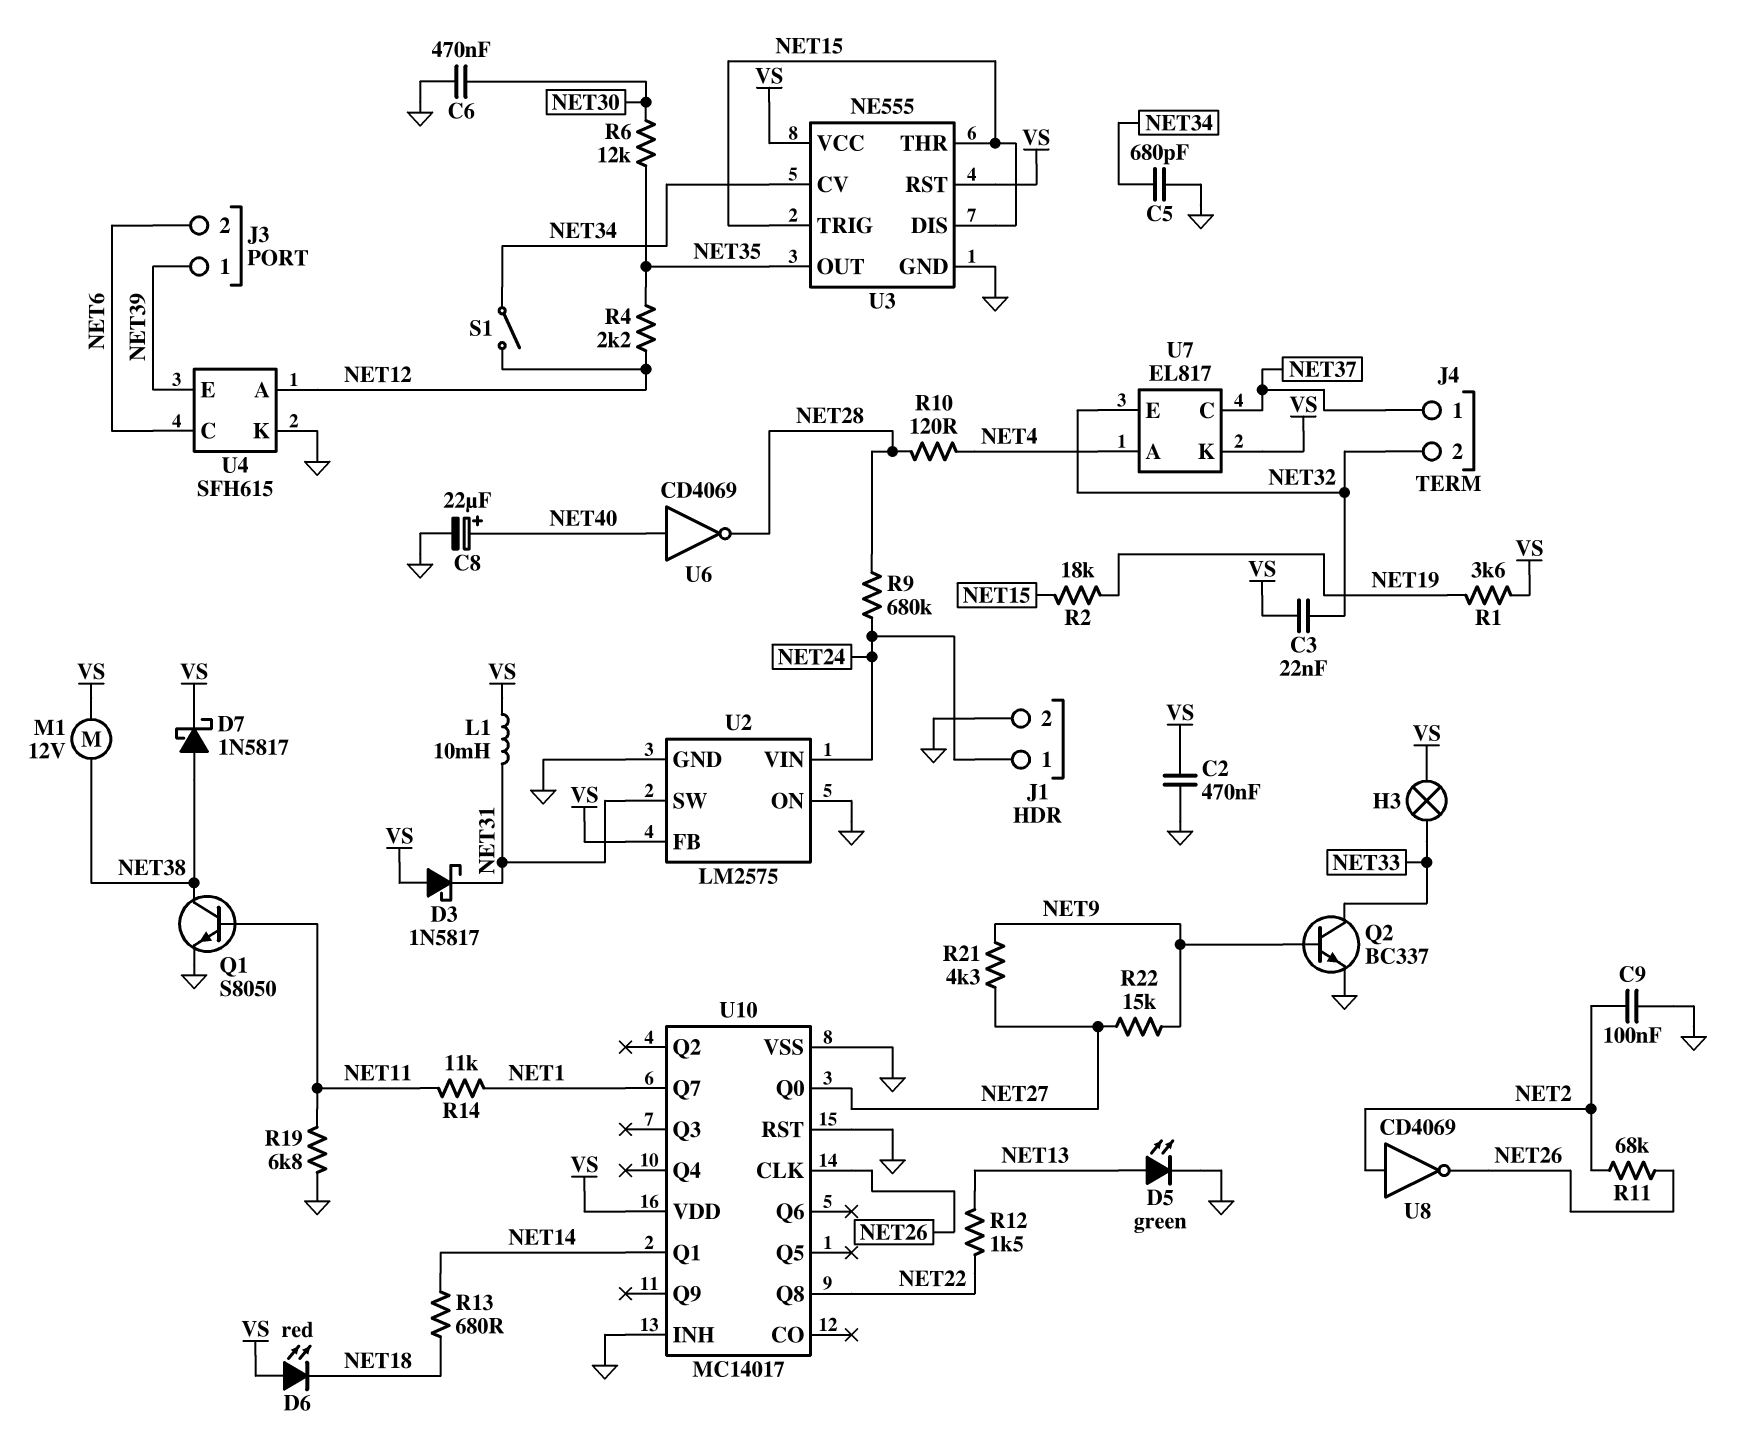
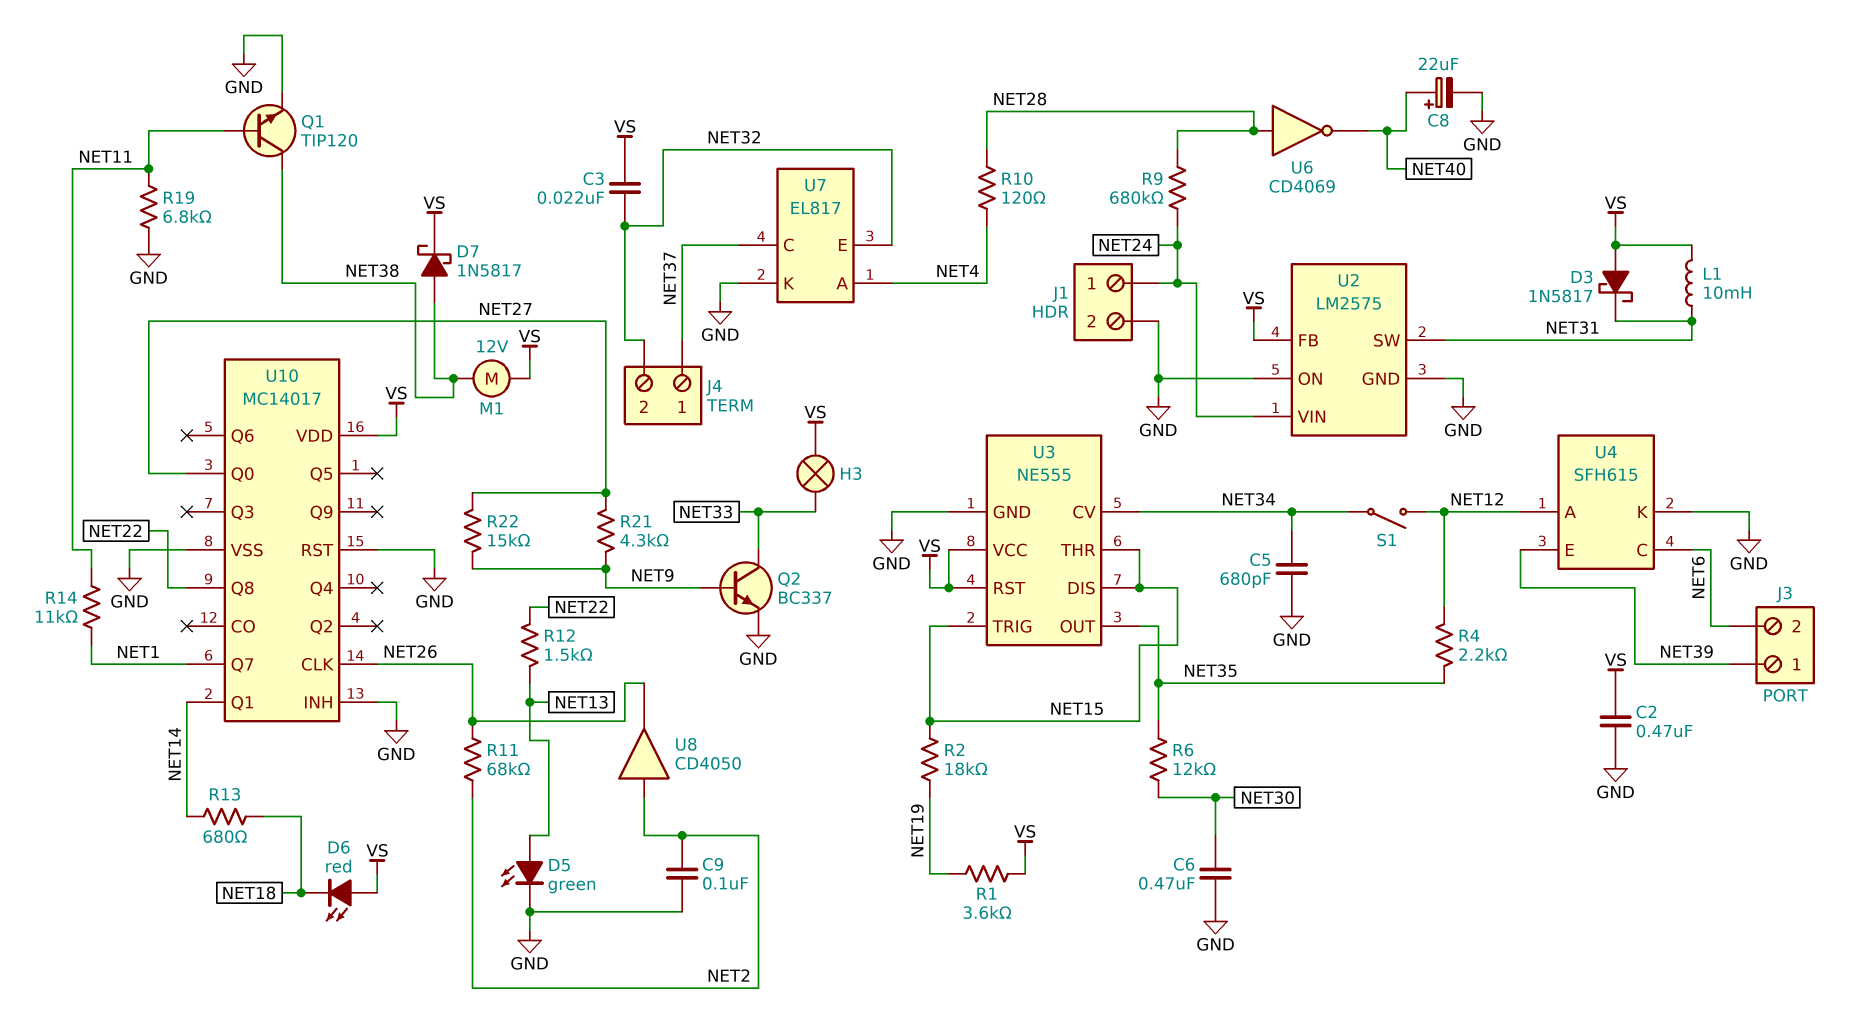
Q1: NPN S8050 (B NET11, C NET38, E GND) -> NPN TIP120 (B NET11, C NET38, E GND)
U6: NOT CD4069 (in NET40, out NET28) -> NOT CD4069 (in NET28, out NET40)
U7 pin K: VS -> GND
U8: NOT CD4069 (in NET2, out NET26) -> buffer CD4050 (in NET2, out NET26)

